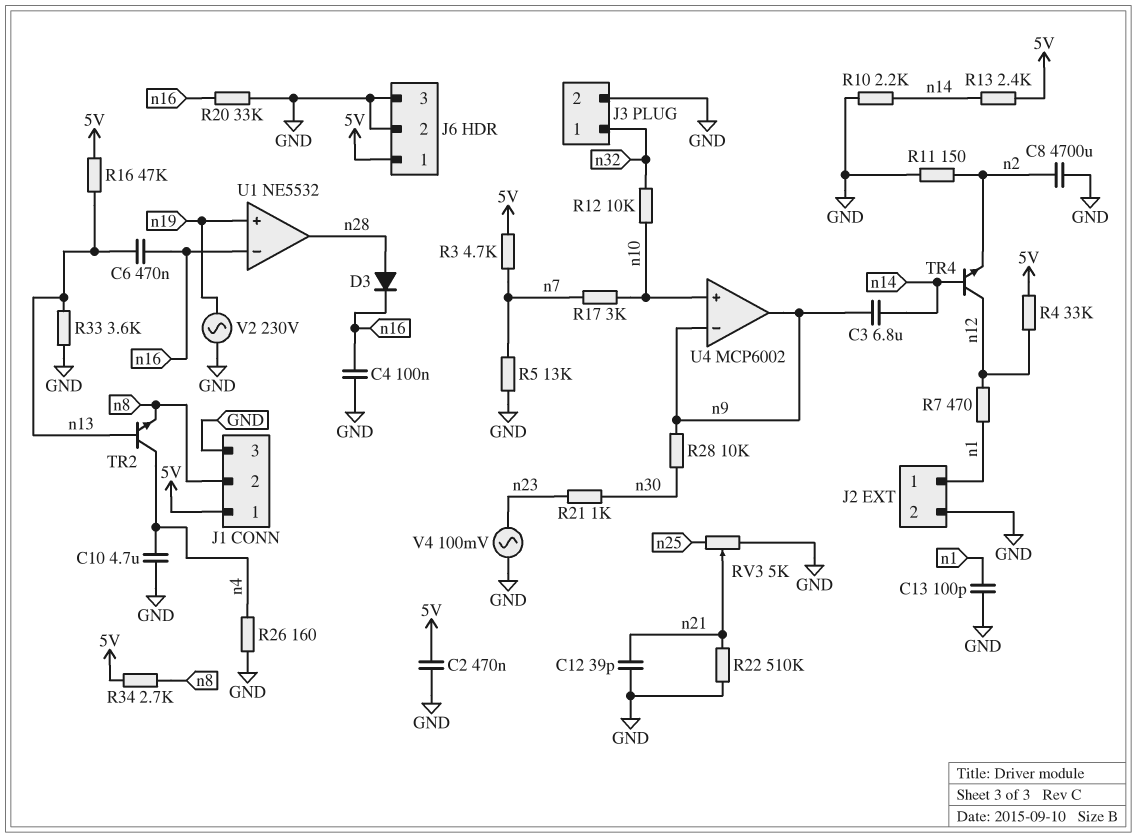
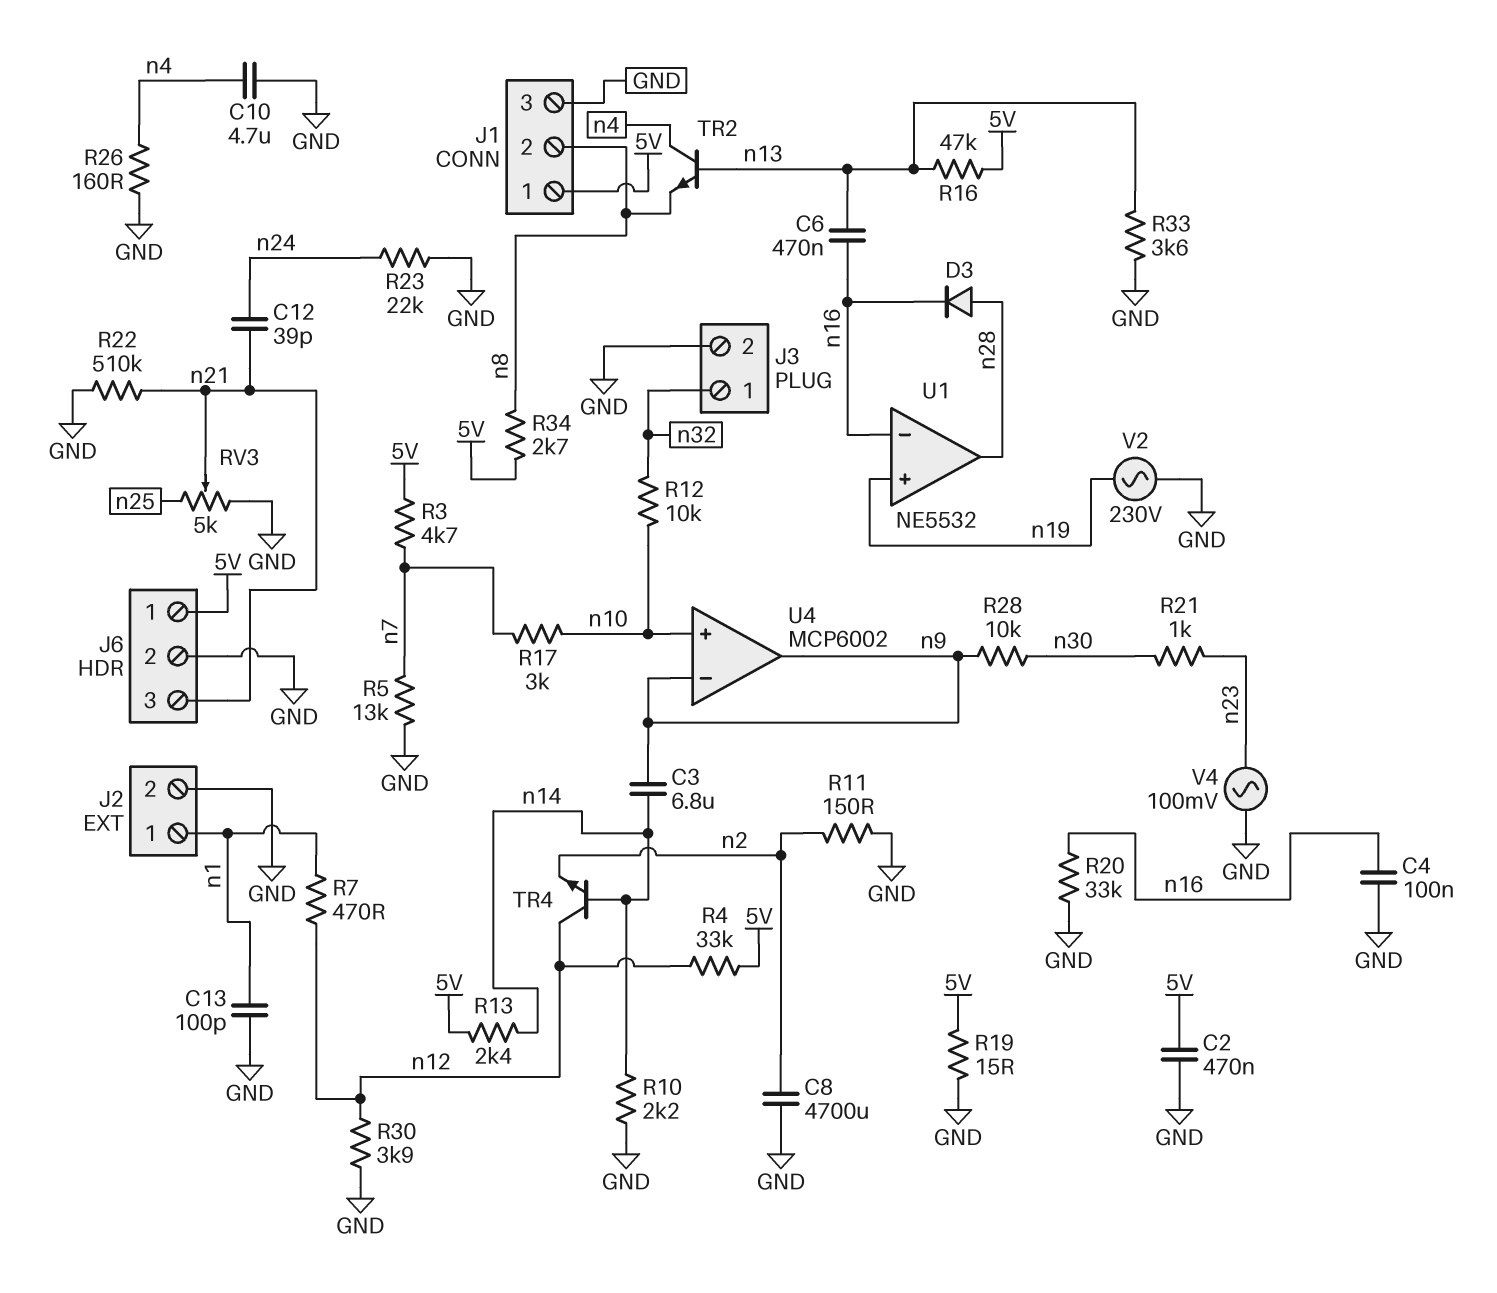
C12: 39pF (GND, n21) -> 39pF (n21, n24)
J6 pin 3: GND -> n21
R19: none -> 15 (5V, GND)
R23: none -> 22k (GND, n24)
R30: none -> 3.9k (GND, n12)

